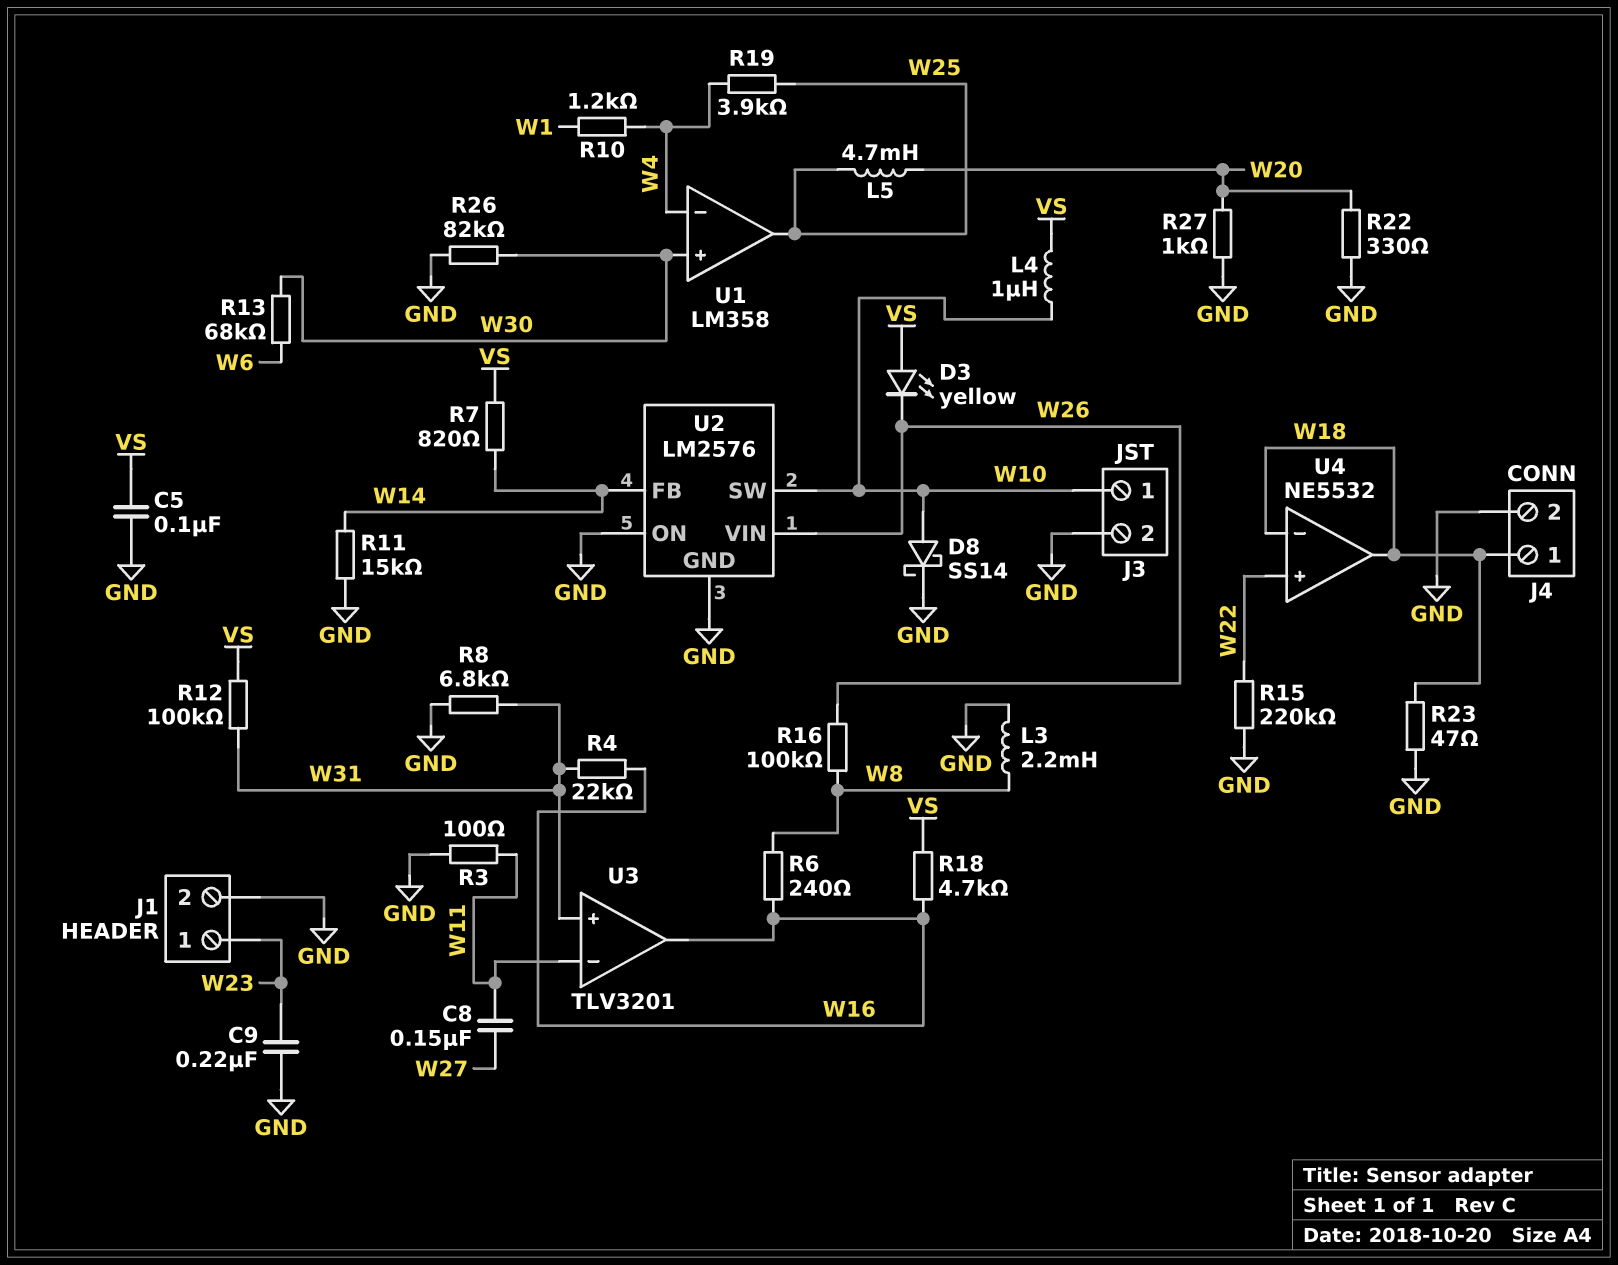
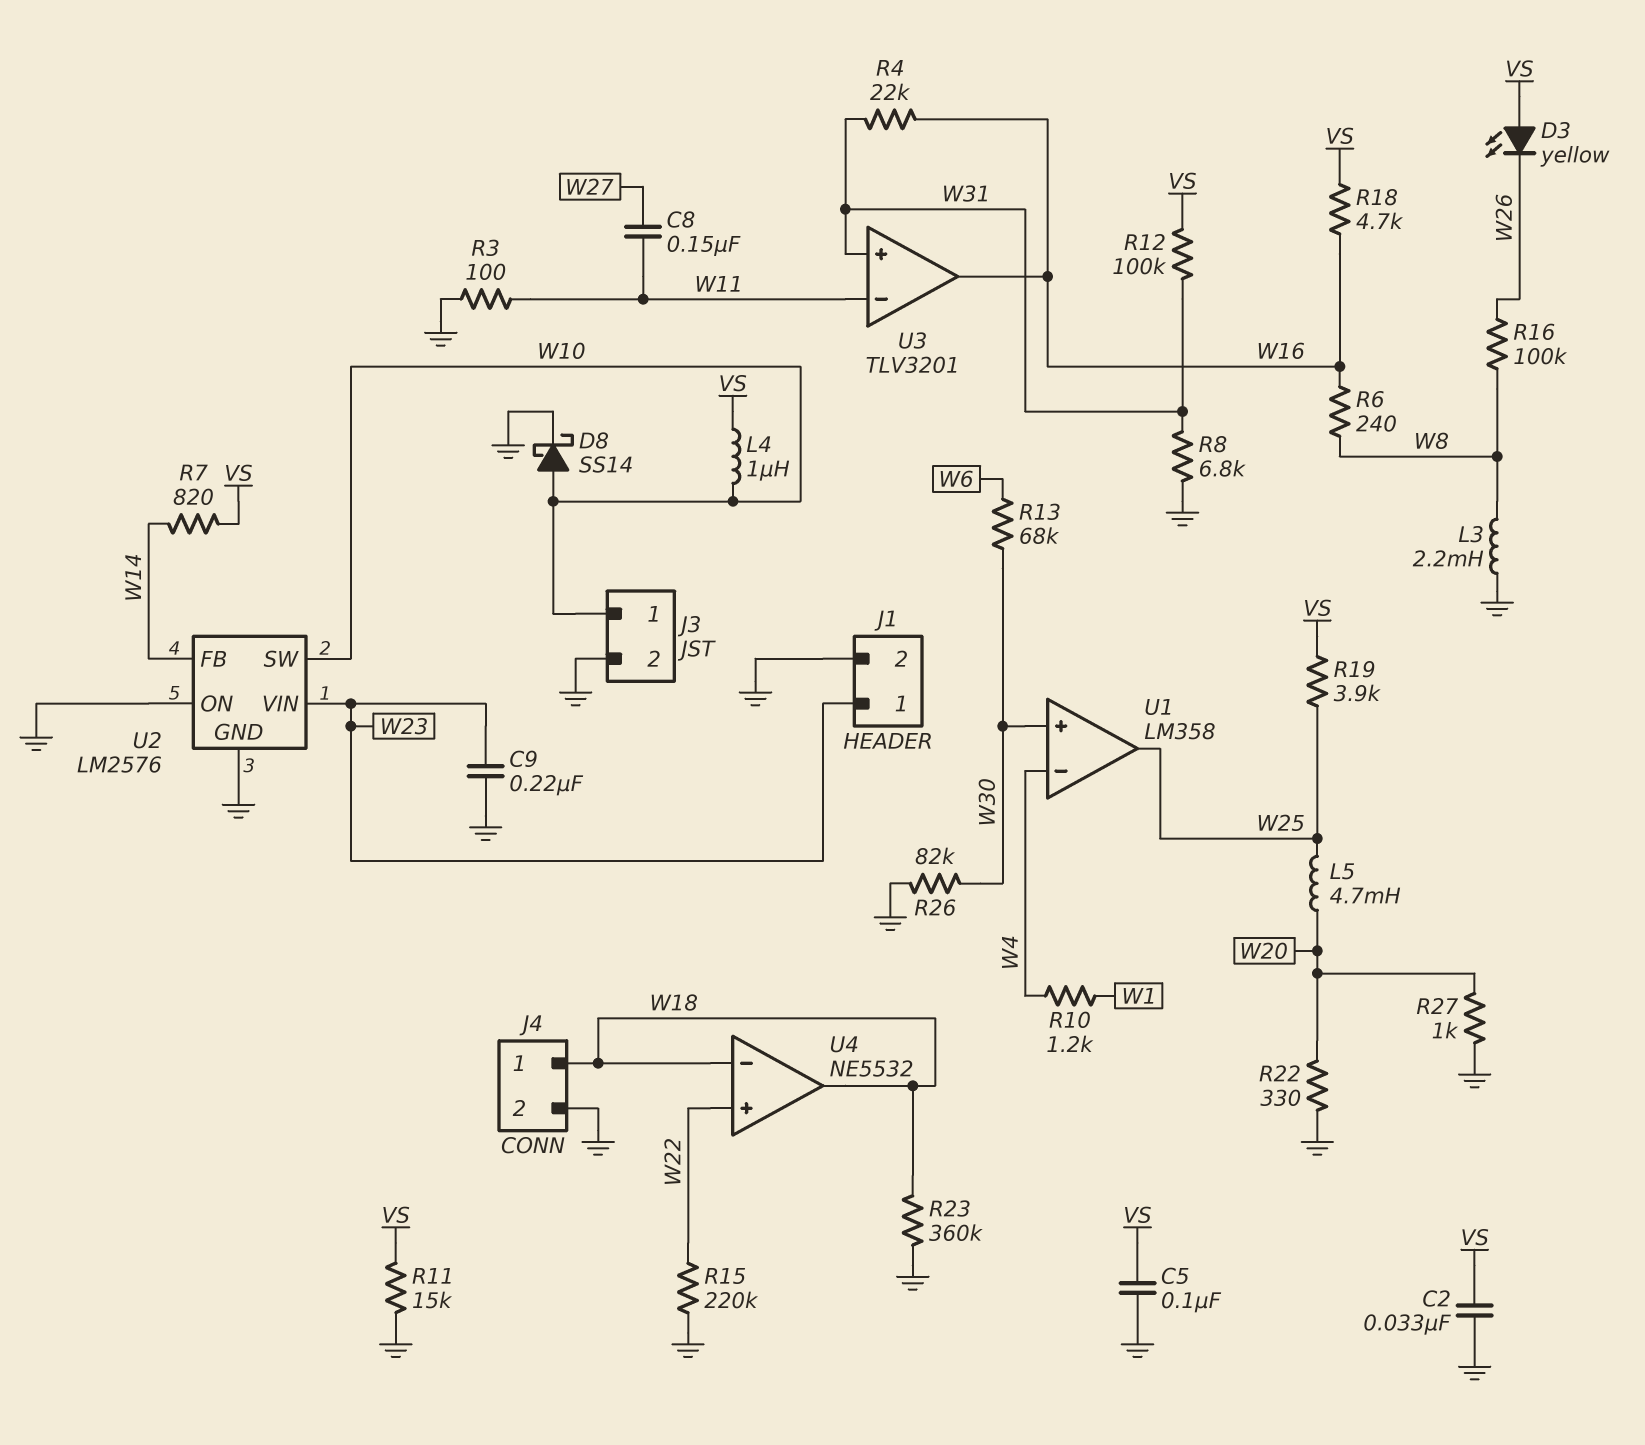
C2: none -> 33nF (GND, VS)
R11: 15k (GND, W14) -> 15k (GND, VS)
R19: 3.9k (W4, W25) -> 3.9k (VS, W25)
R23: 47 (GND, W18) -> 360k (GND, W18)
U2 pin VIN: W26 -> W23

